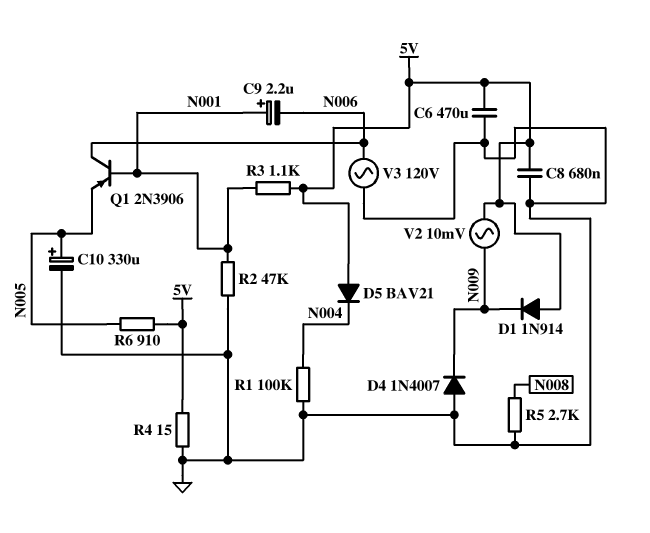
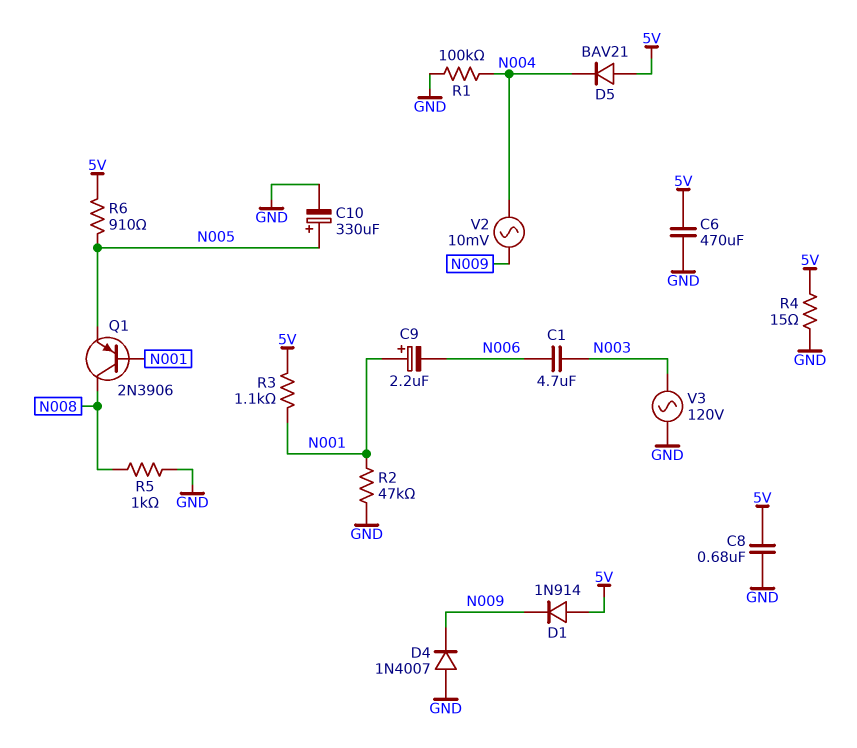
C1: none -> 4.7uF (N003, N006)
Q1: PNP 2N3906 (B N001, C N006, E N005) -> PNP 2N3906 (B N001, C N008, E N005)
R5: 2.7k (GND, N008) -> 1k (GND, N008)
V2: AC 10mV (5V, N009) -> AC 10mV (N004, N009)
V3: AC 120V (GND, N006) -> AC 120V (GND, N003)

